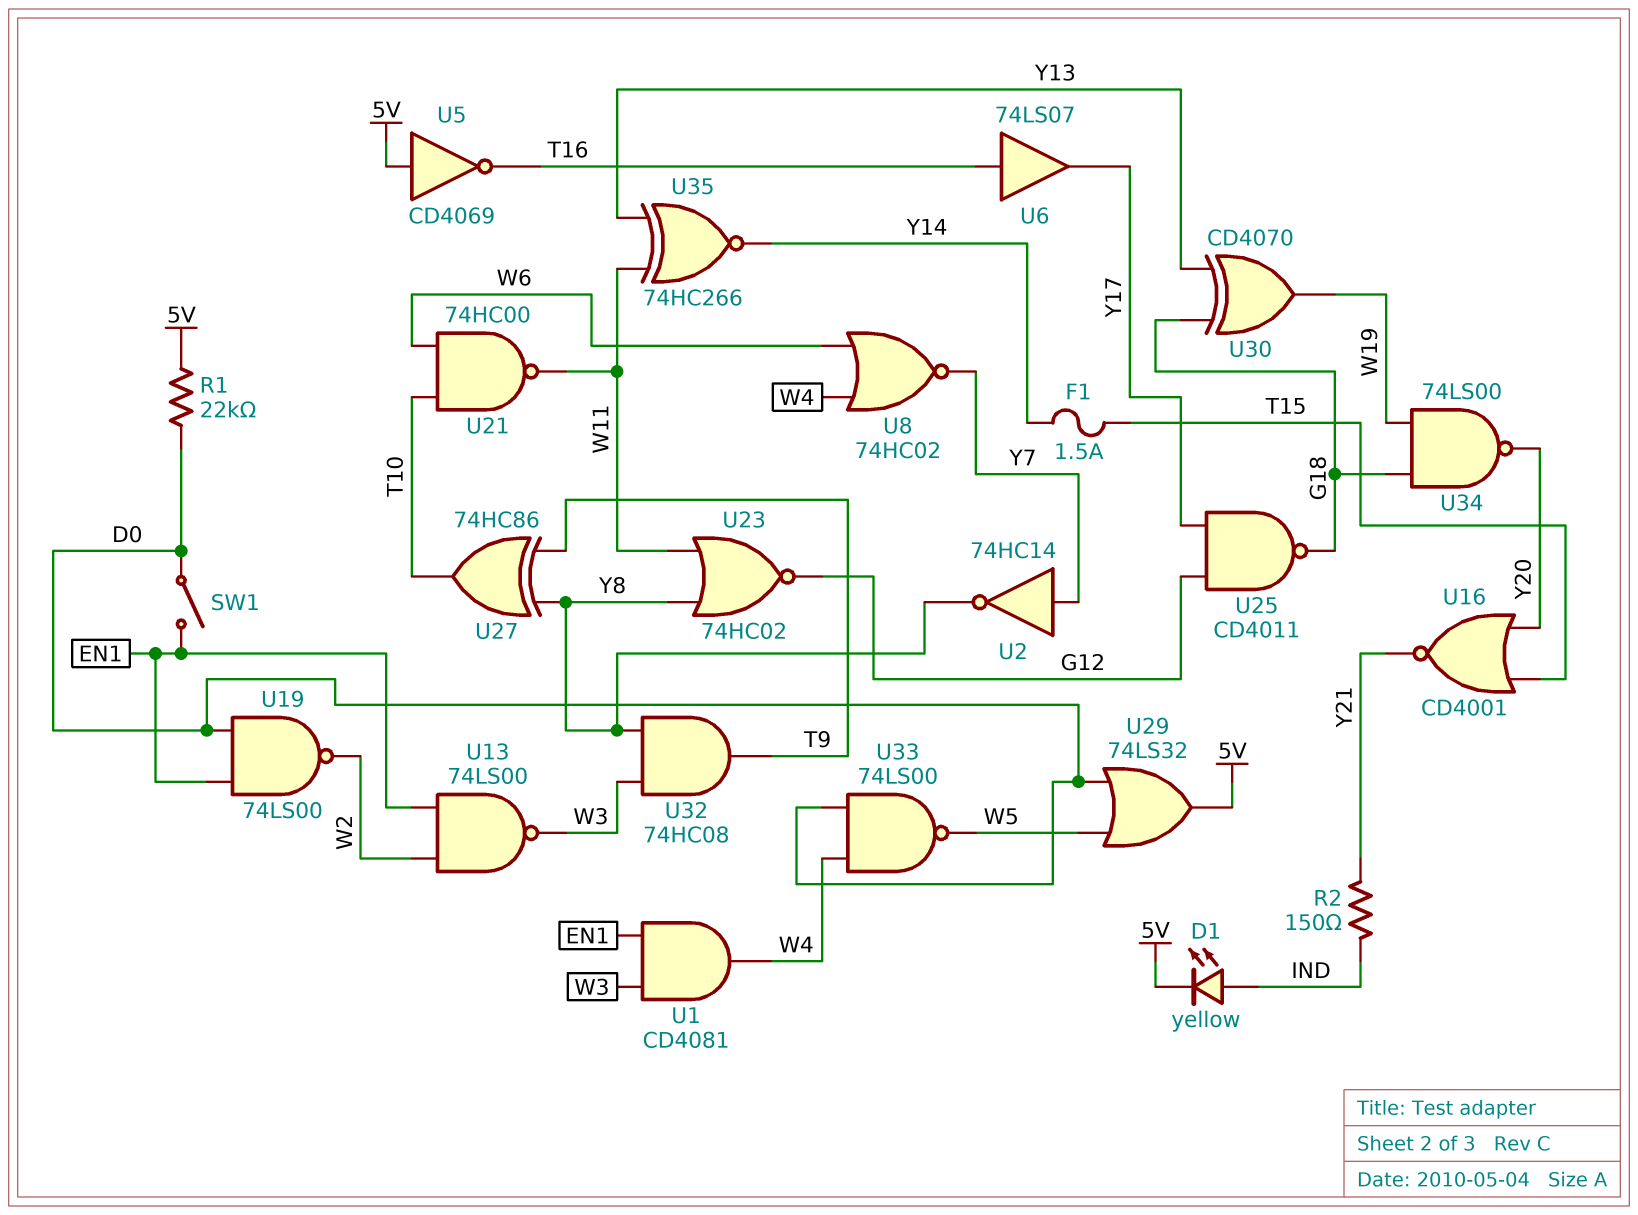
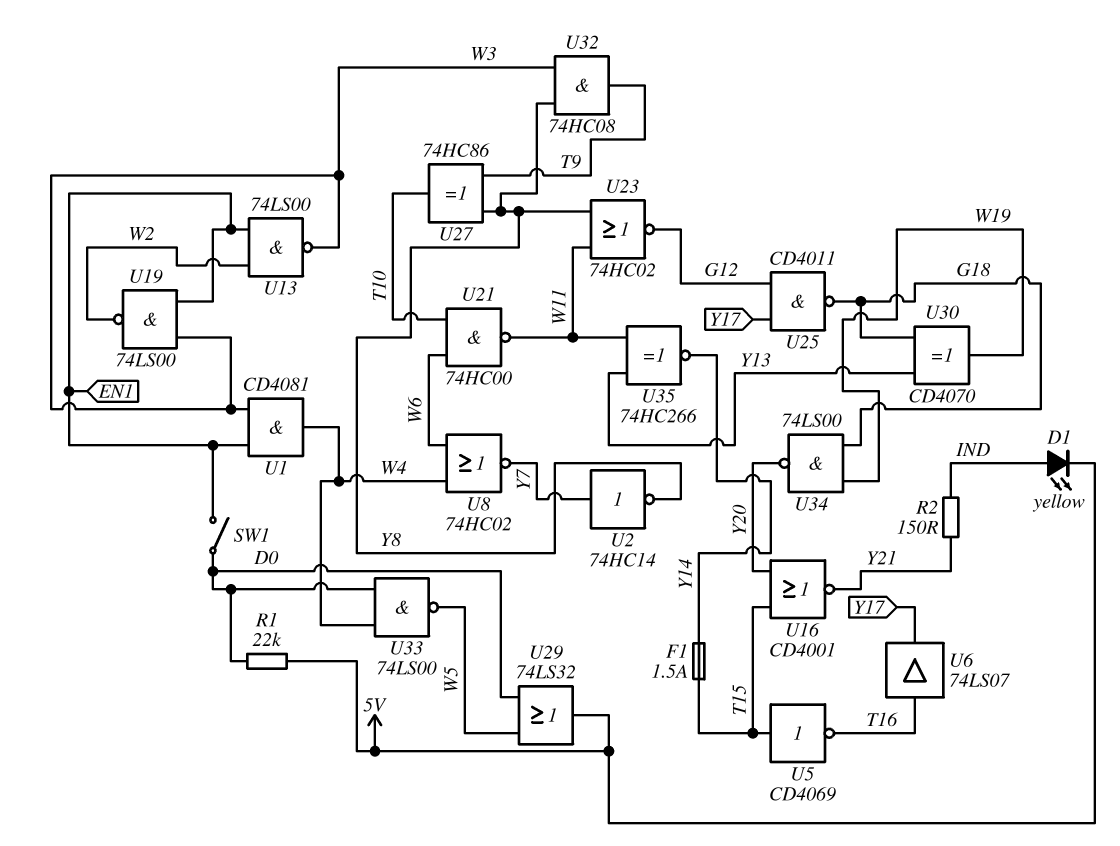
U5: NOT CD4069 (in 5V, out T16) -> NOT CD4069 (in T15, out T16)
U19: NAND 74LS00 (in D0, in EN1, out W2) -> NAND 74LS00 (in EN1, in W3, out W2)

